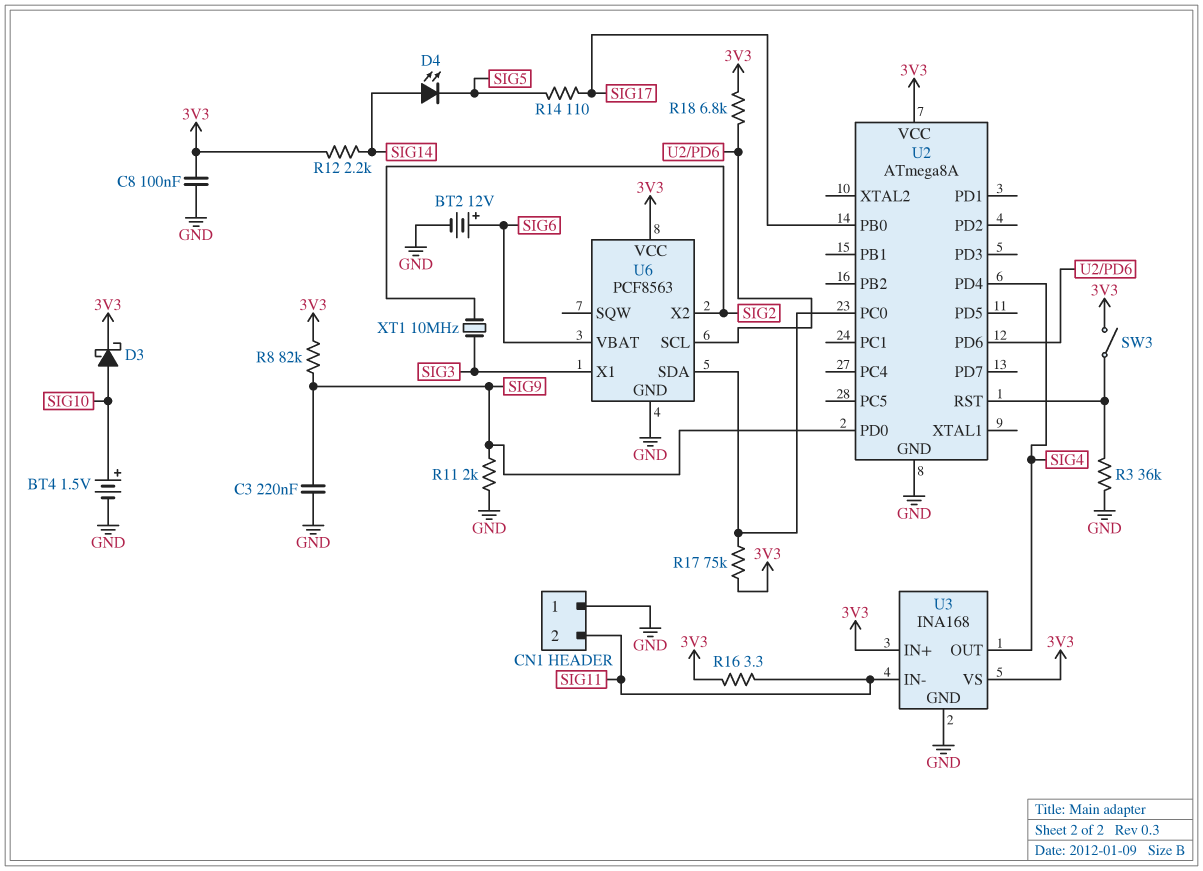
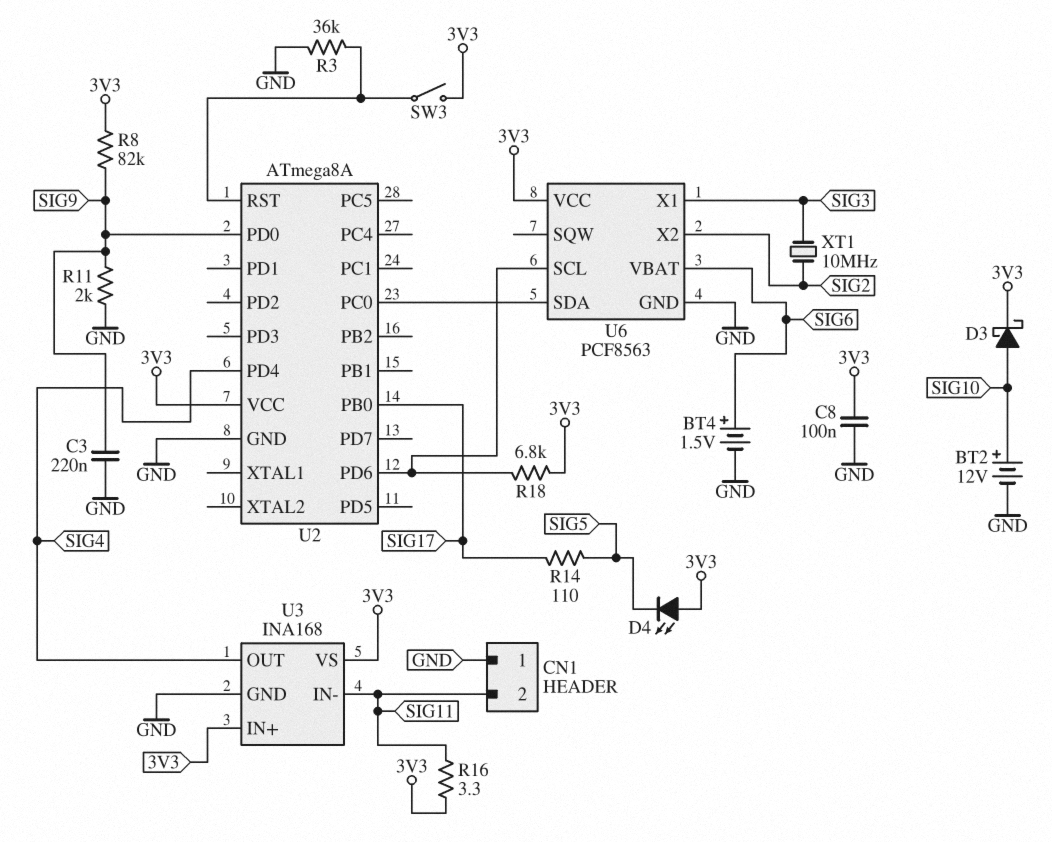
BT2: 12V (plus SIG6, minus GND) -> 12V (plus SIG10, minus GND)
BT4: 1.5V (plus SIG10, minus GND) -> 1.5V (plus SIG6, minus GND)
D4: LED (A SIG14, K SIG5) -> LED (A 3V3, K SIG5)
R12: 2.2k (3V3, SIG14) -> none
R17: 75k (3V3, U2/PC0) -> none

